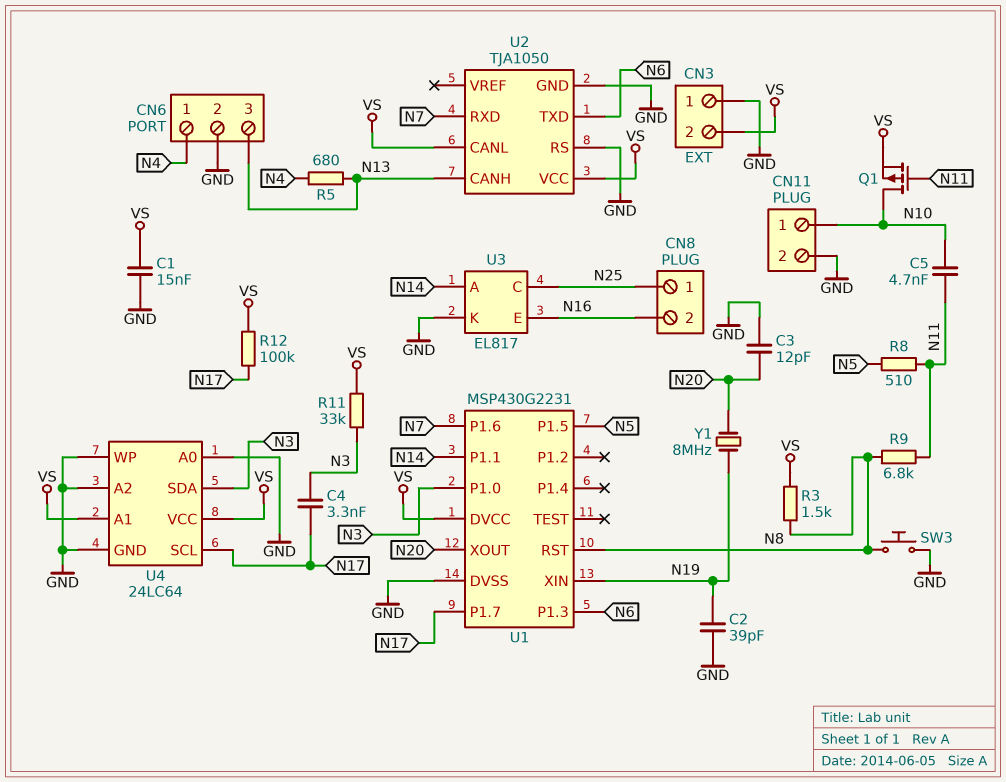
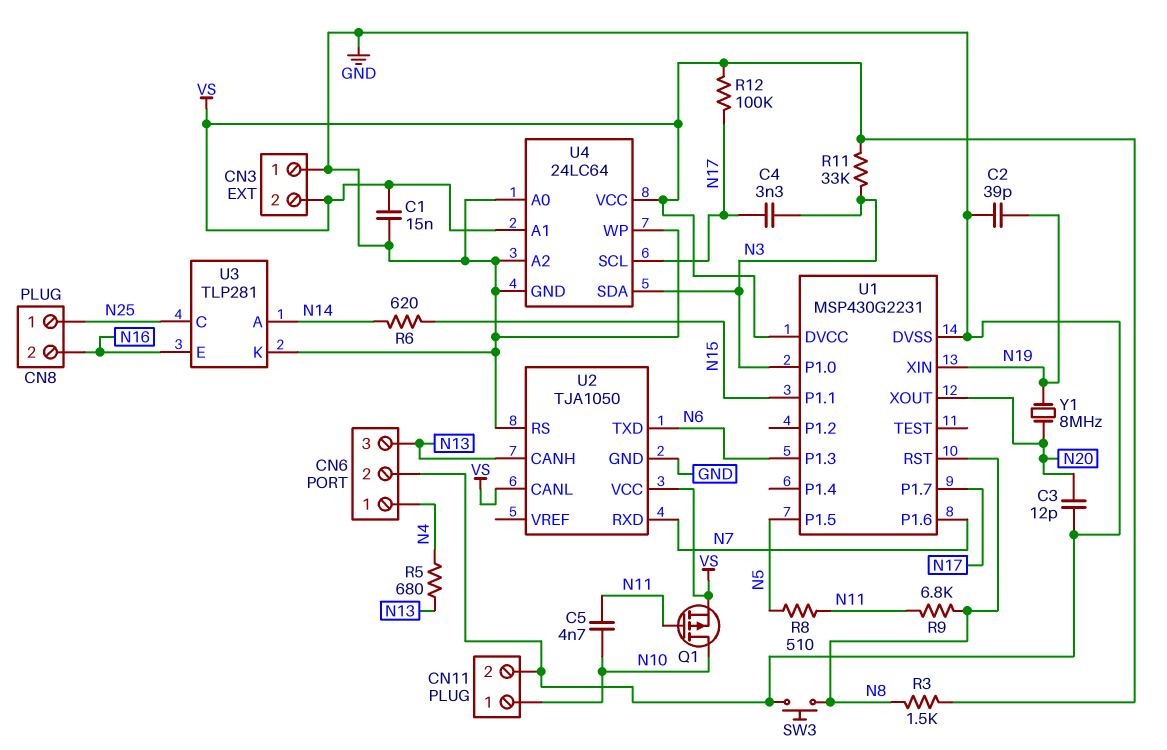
R6: none -> 620 (N14, N15)
U1 pin P1.1: N14 -> N15
U3: EL817 -> TLP281

